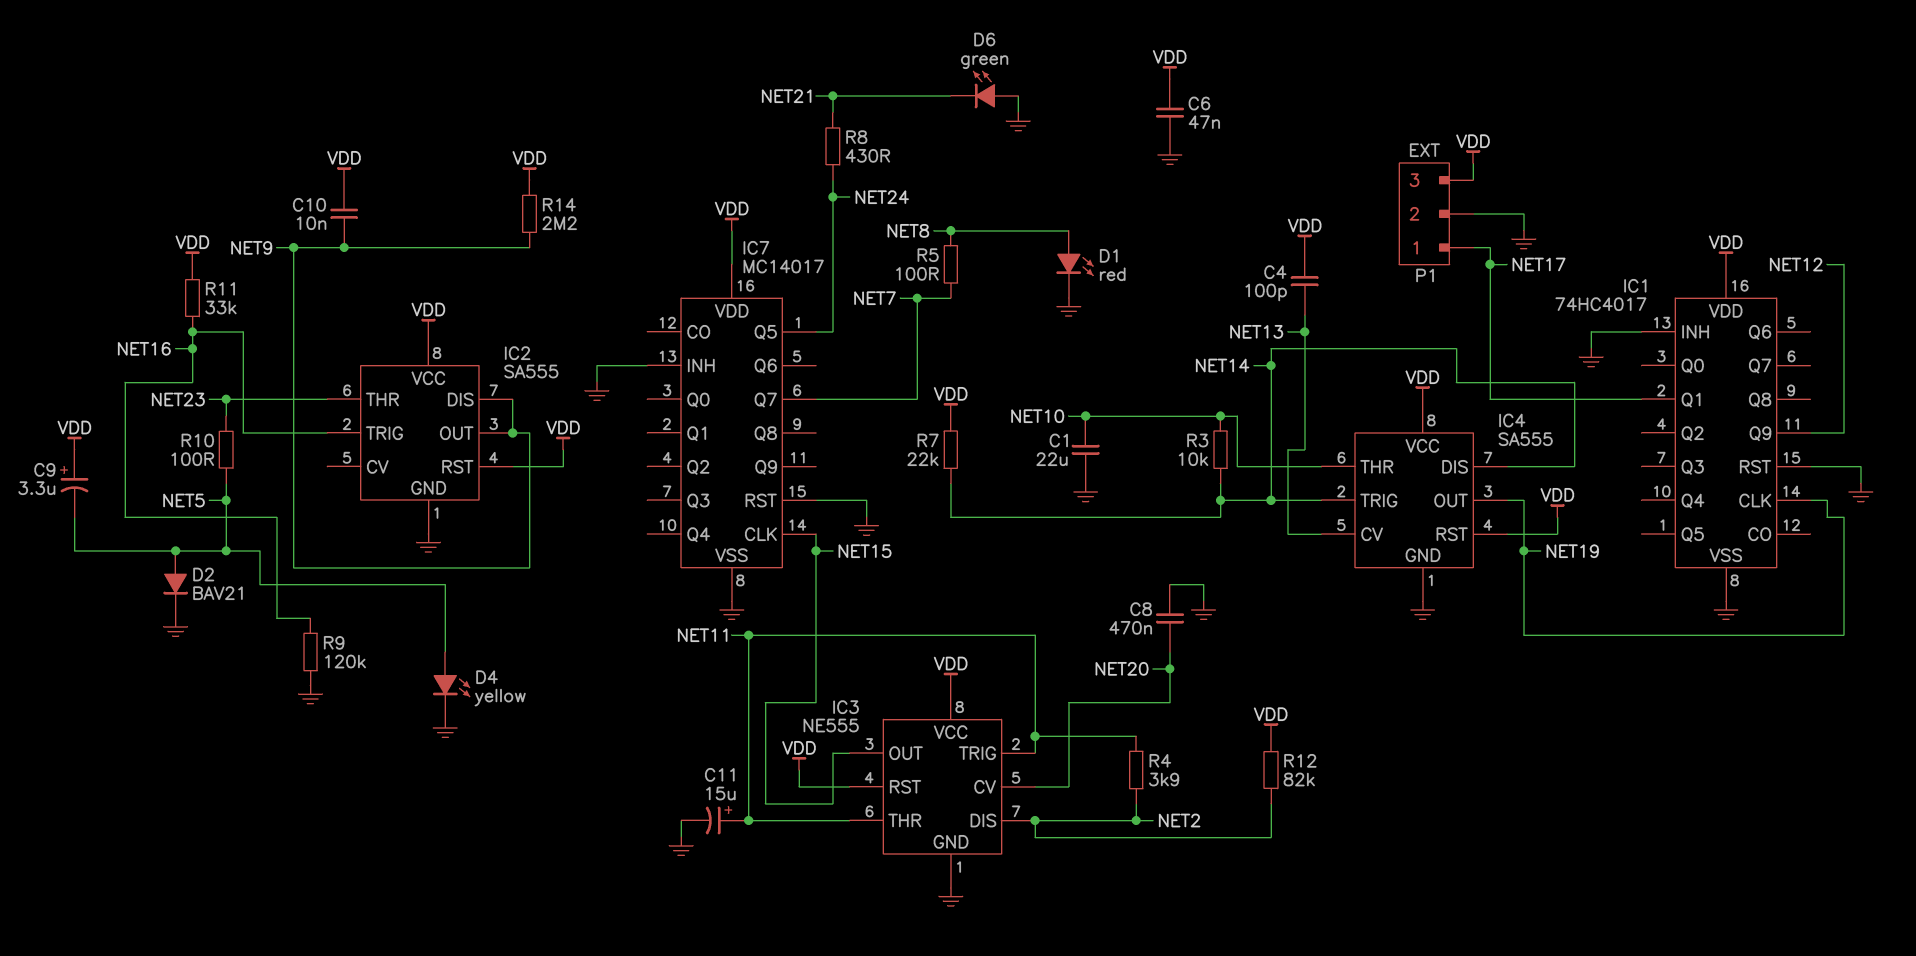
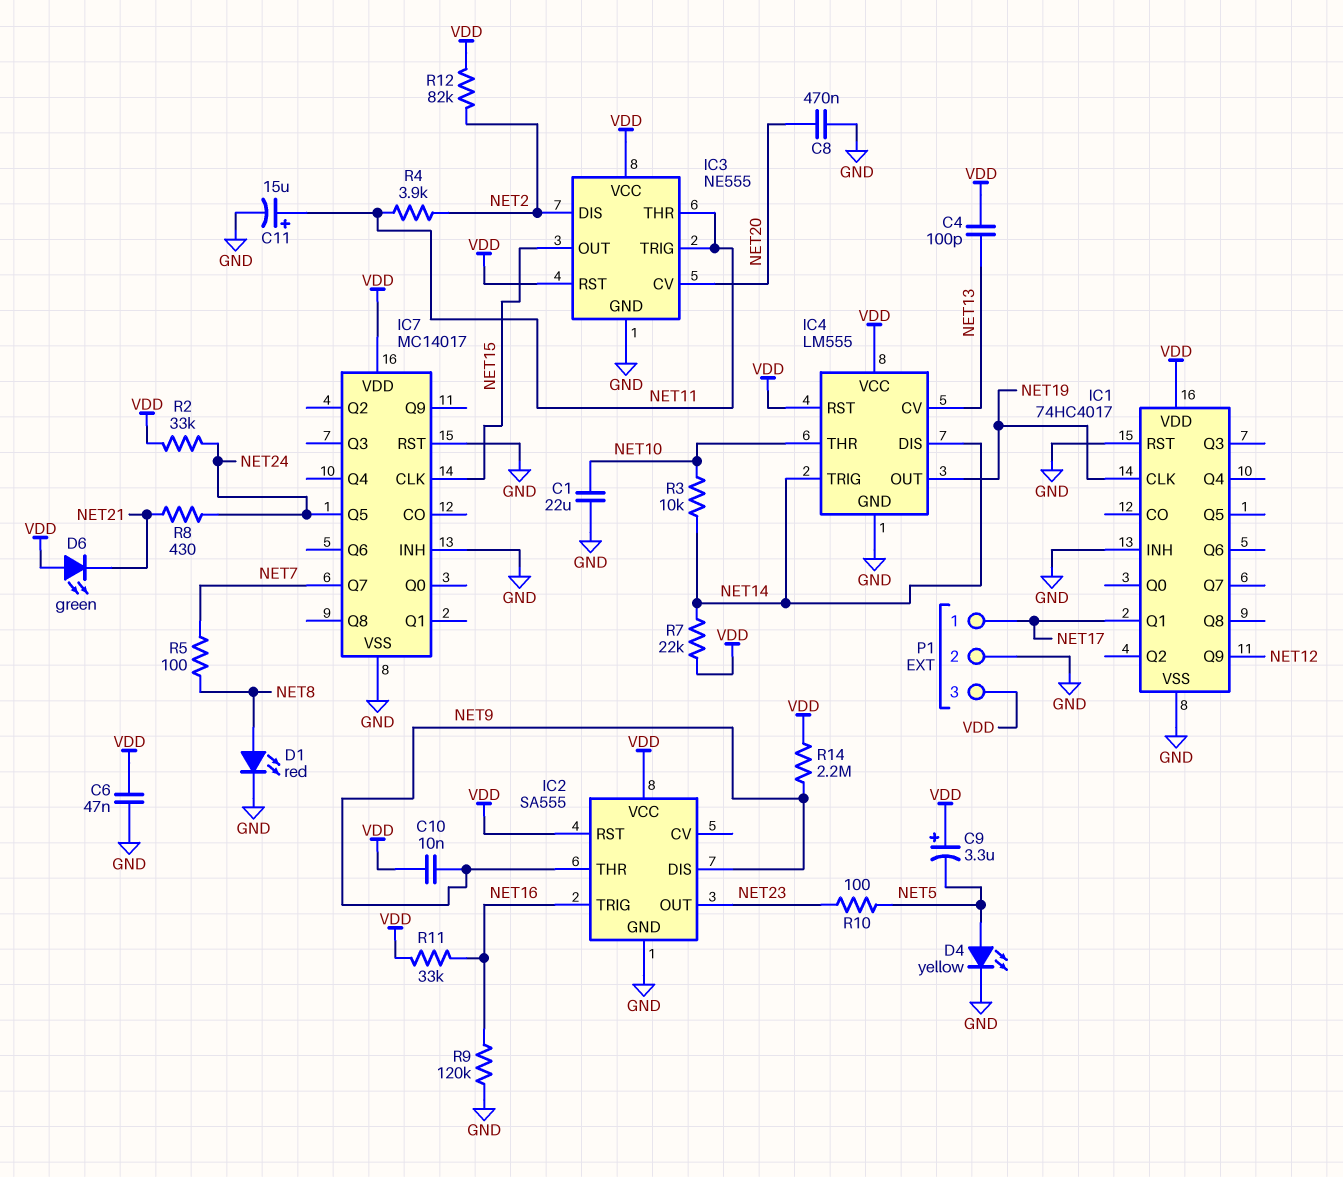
D2: diode BAV21 (A NET5, K GND) -> none
D6: LED green (A GND, K NET21) -> LED green (A VDD, K NET21)
IC2 pin OUT: NET9 -> NET23
IC2 pin THR: NET23 -> NET9
IC4: SA555 -> LM555
R2: none -> 33k (NET24, VDD)

